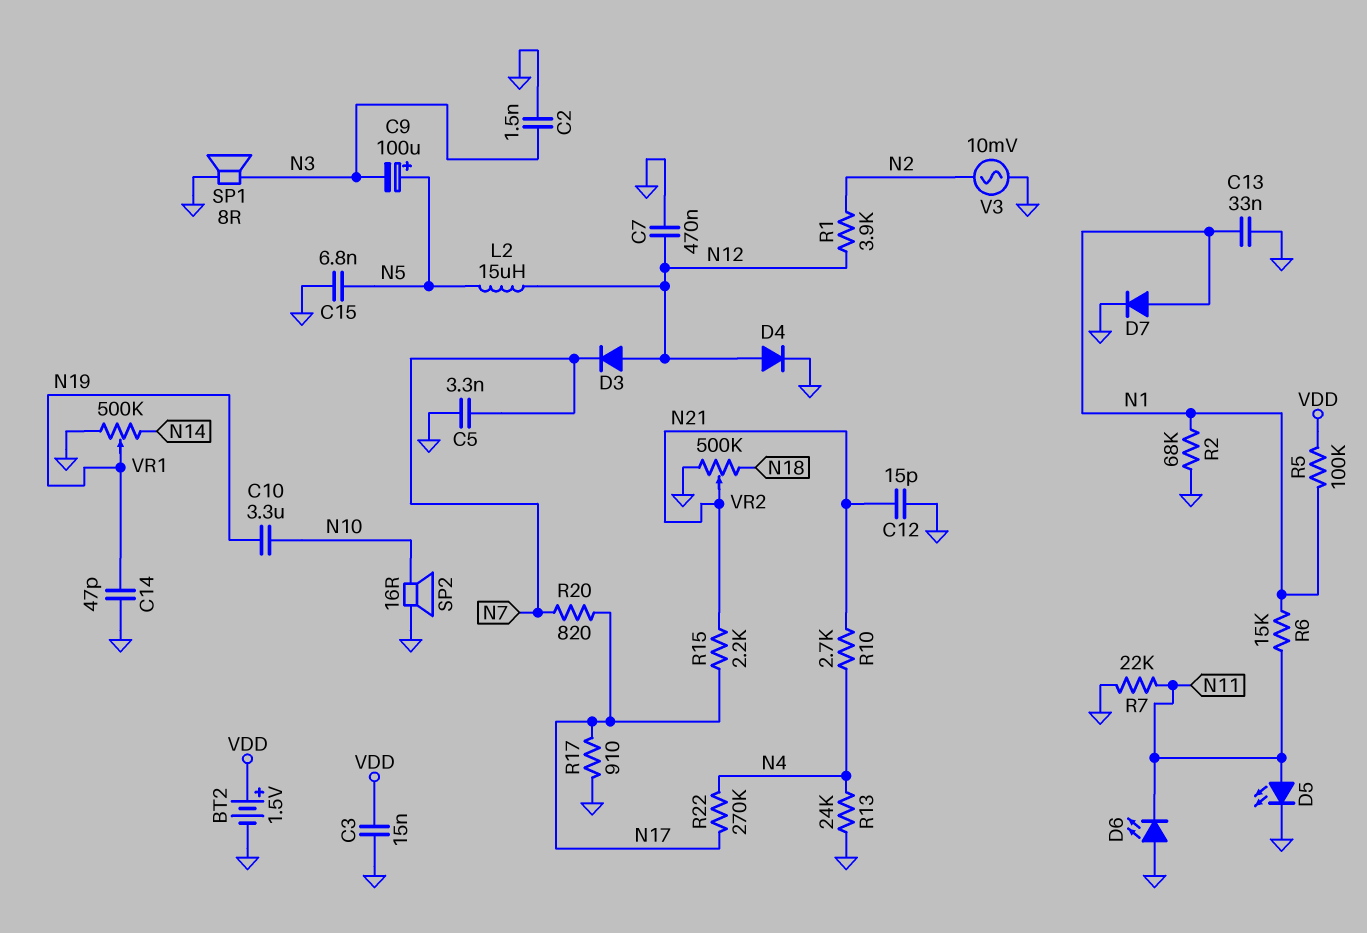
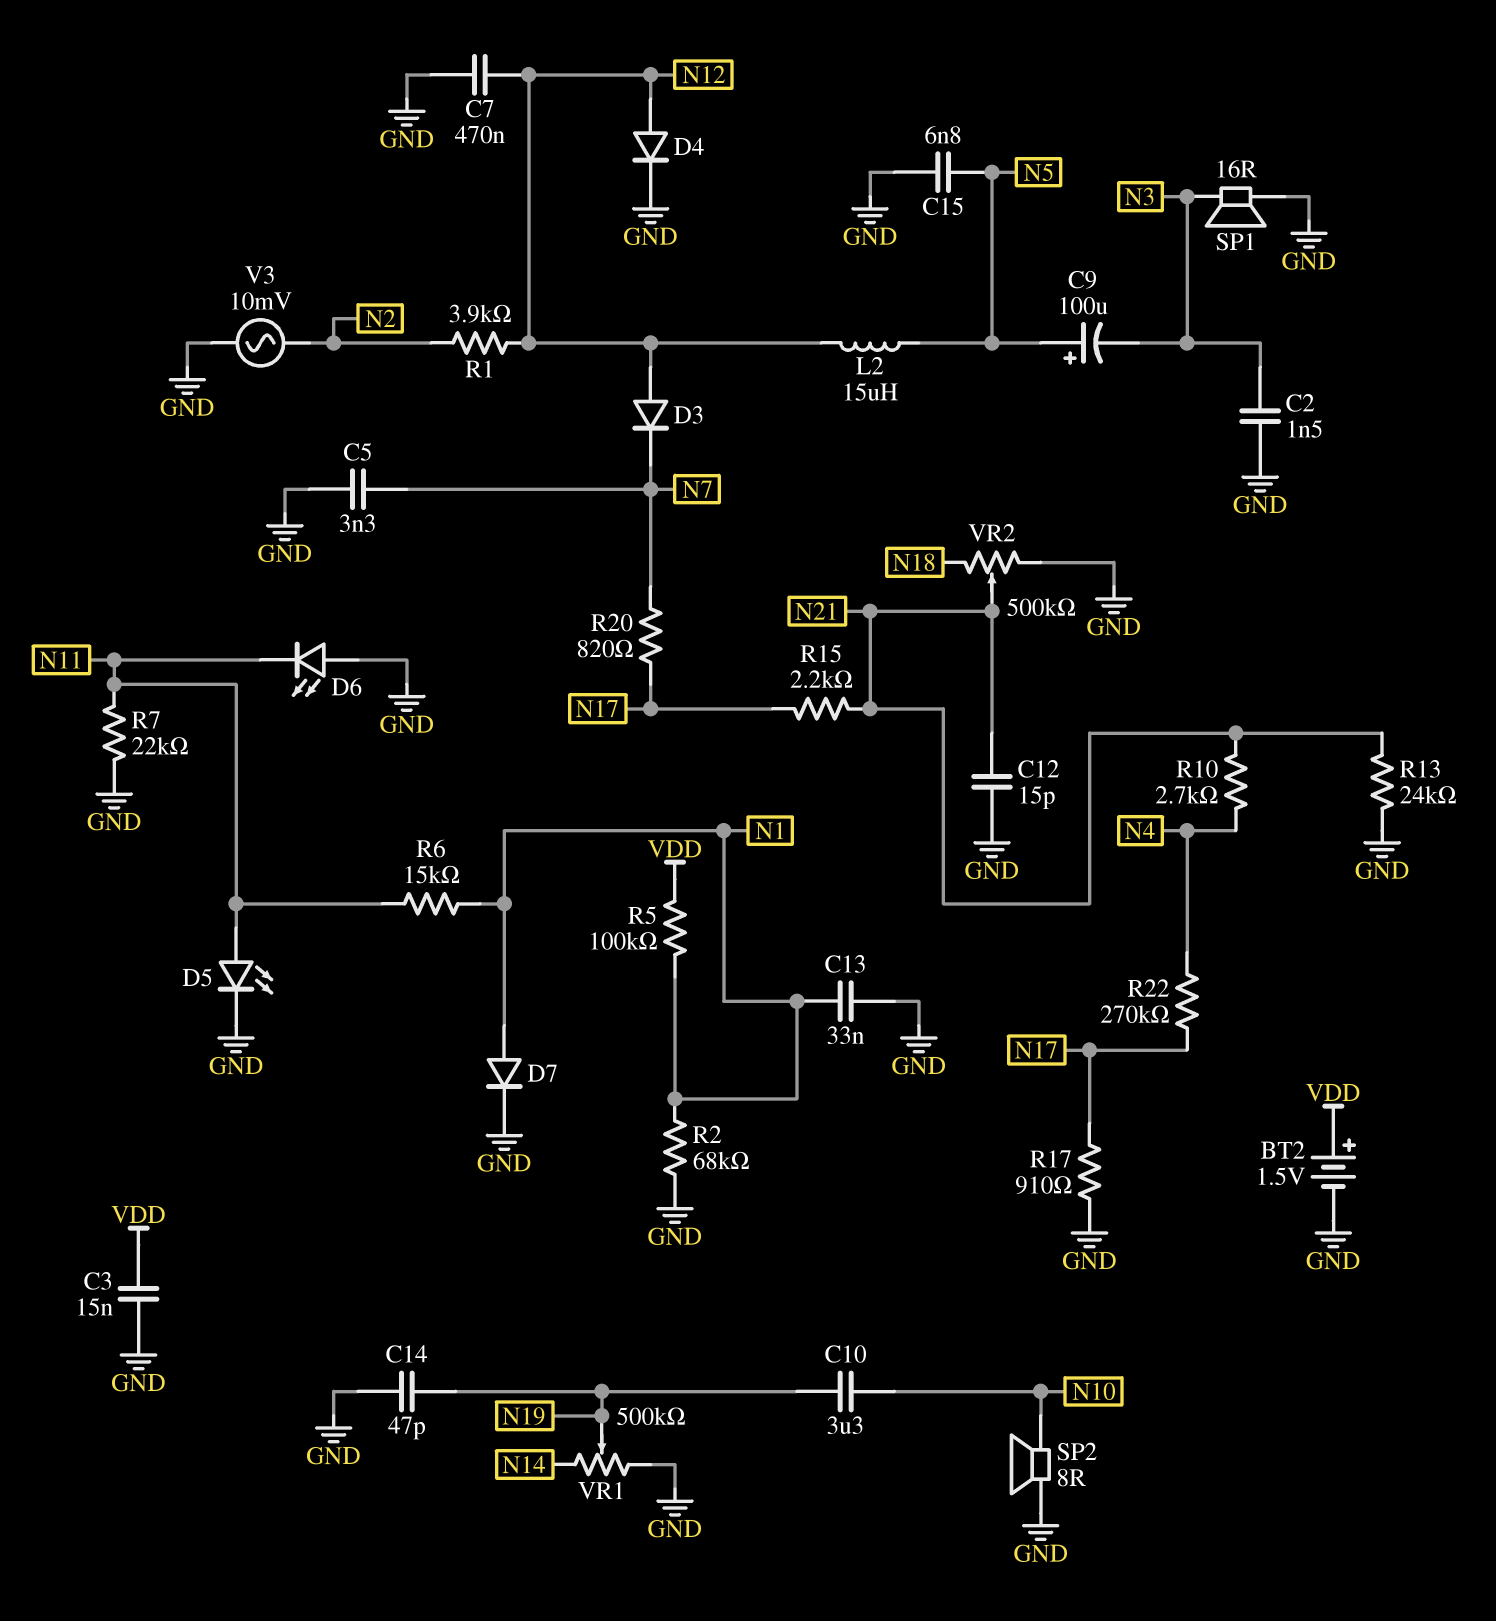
R13: 24k (GND, N4) -> 24k (GND, N21)
SP1: speaker 8R (GND, N3) -> speaker 16R (GND, N3)
SP2: speaker 16R (GND, N10) -> speaker 8R (GND, N10)

